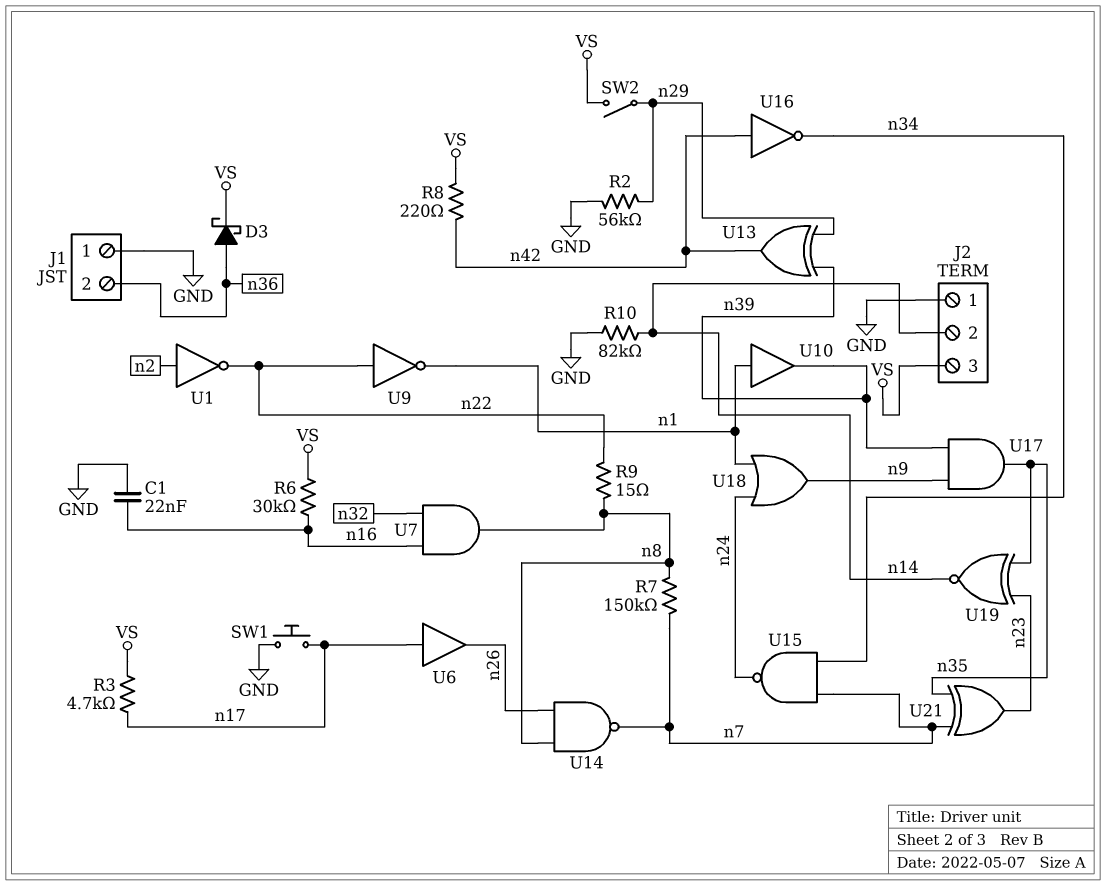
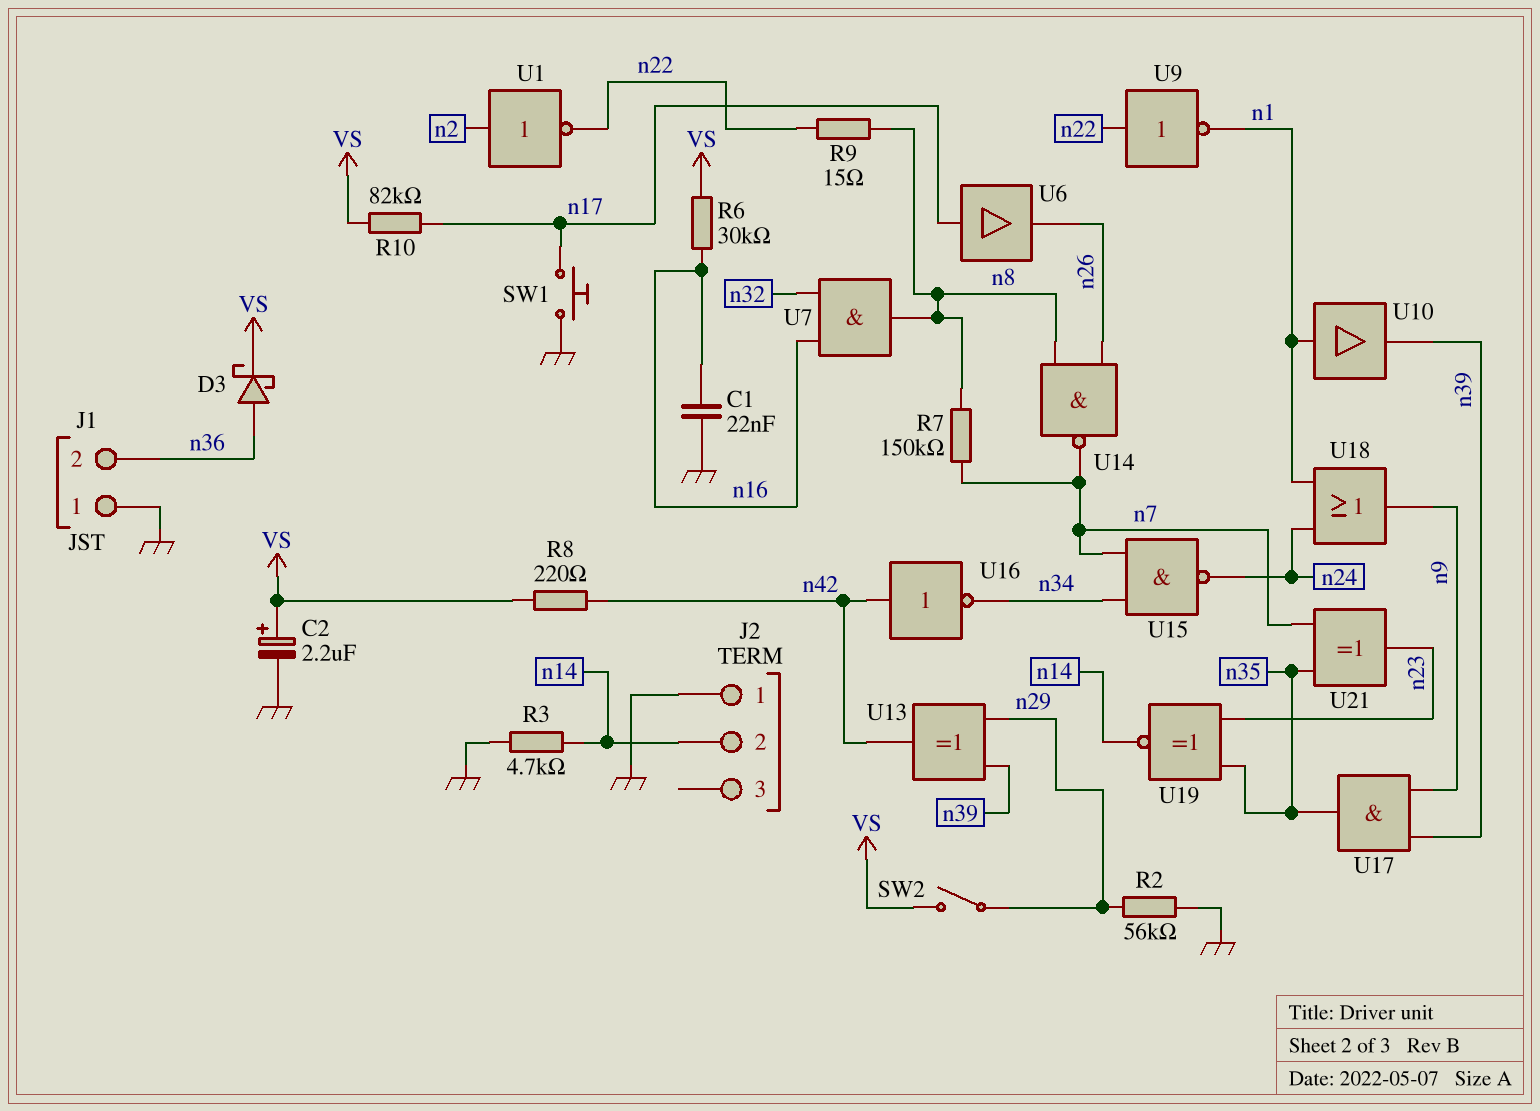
C2: none -> 2.2uF (plus VS, minus GND)
J2 pin 3: VS -> none
R3: 4.7k (VS, n17) -> 4.7k (GND, n14)
R10: 82k (GND, n14) -> 82k (VS, n17)

